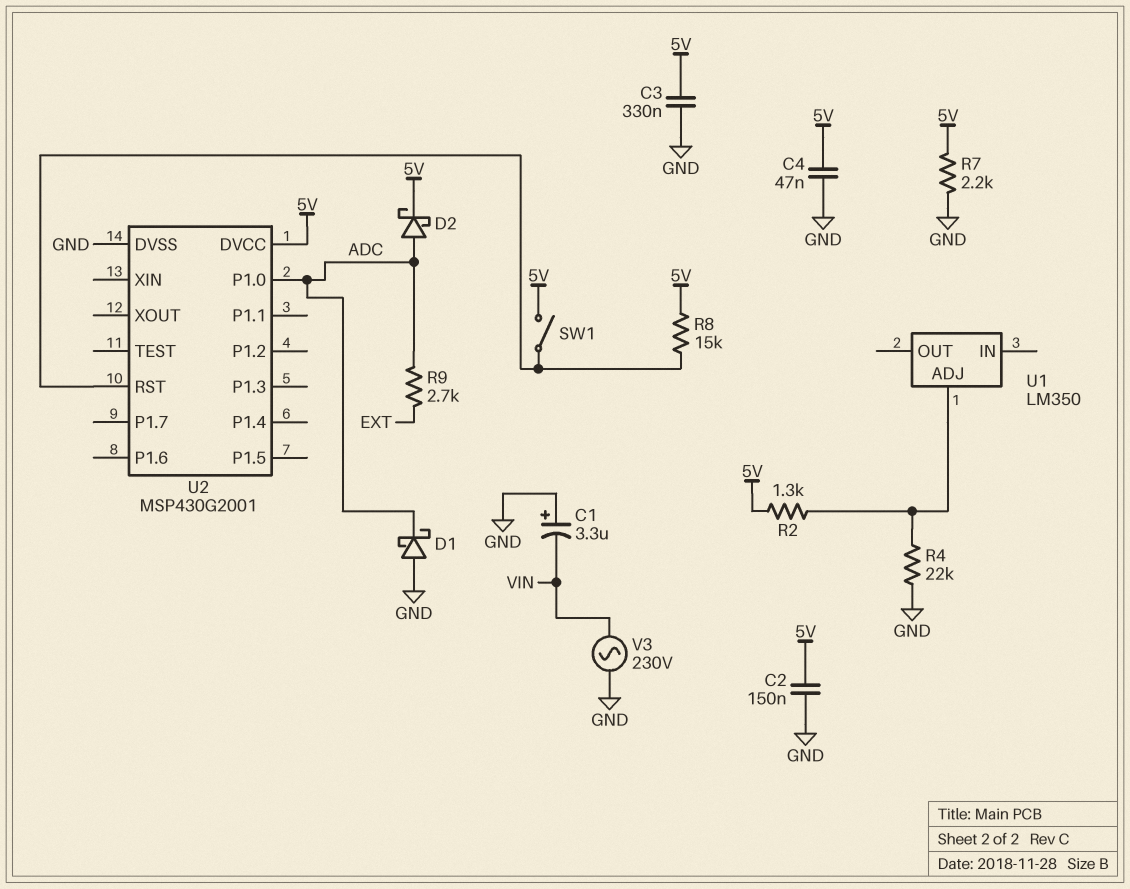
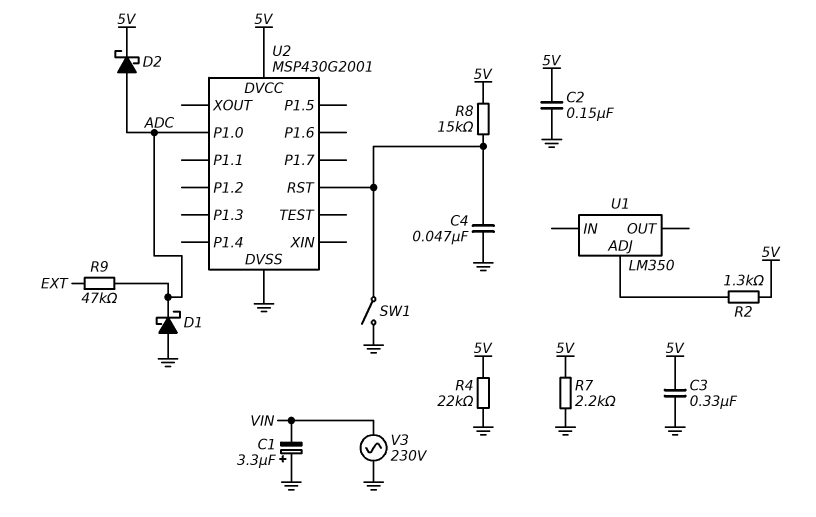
C4: 47nF (5V, GND) -> 47nF (GND, U2/RST)
R4: 22k (GND, U1/ADJ) -> 22k (5V, GND)
R9: 2.7k (ADC, EXT) -> 47k (ADC, EXT)
SW1: switch (5V, U2/RST) -> switch (GND, U2/RST)

